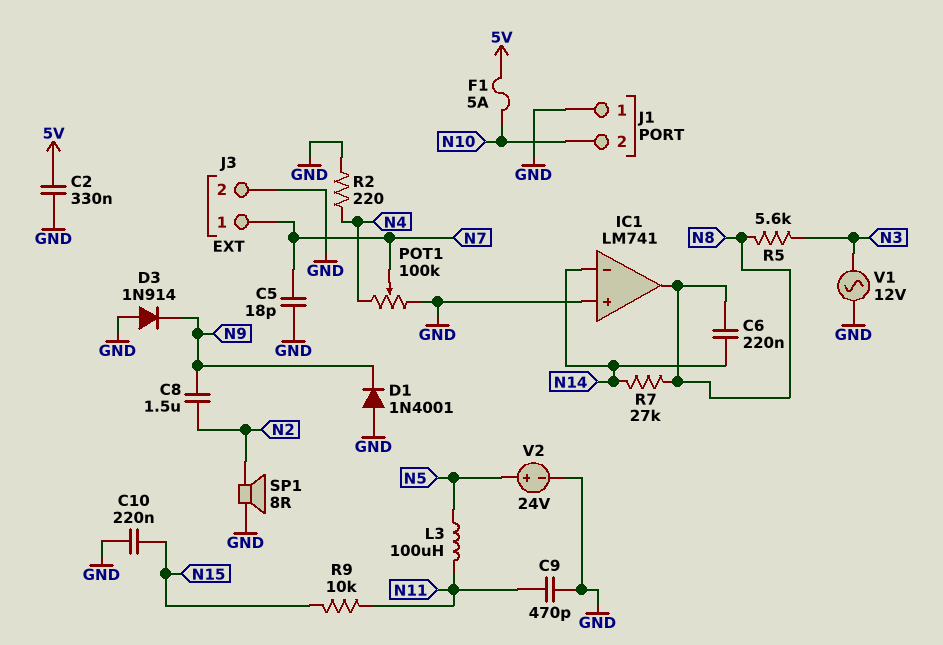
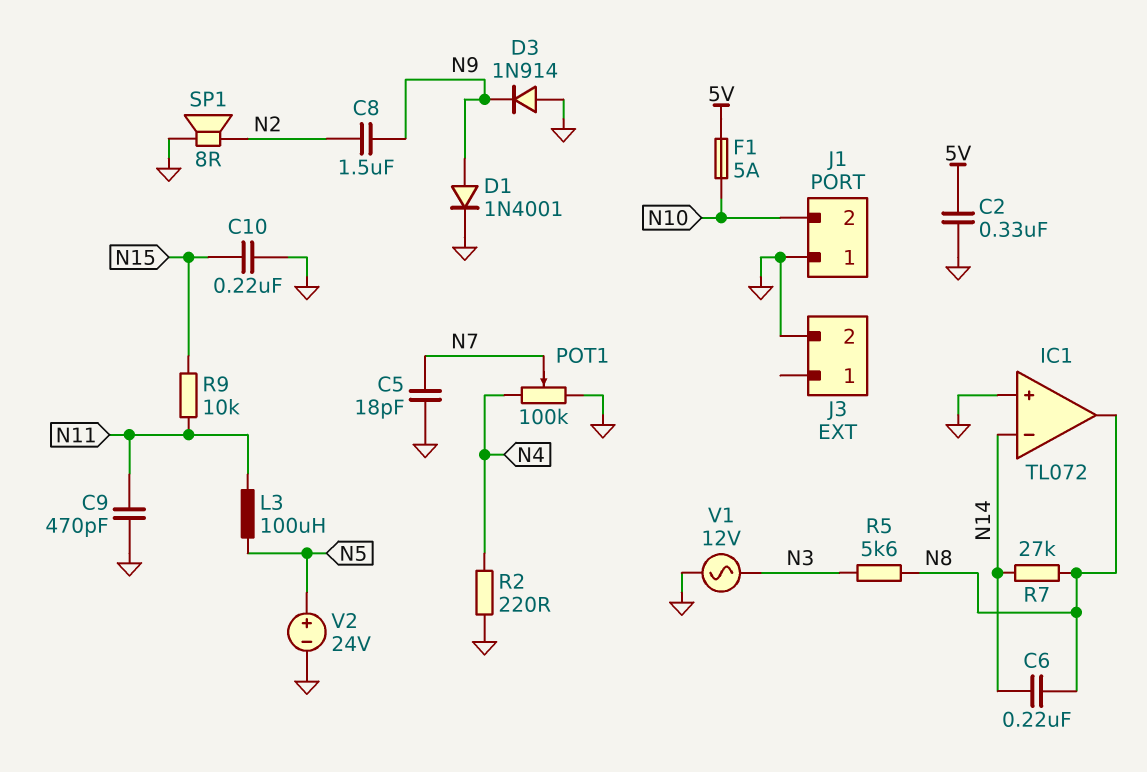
D1: diode 1N4001 (A GND, K N9) -> diode 1N4001 (A N9, K GND)
IC1: LM741 -> TL072
J3 pin 1: N7 -> none

